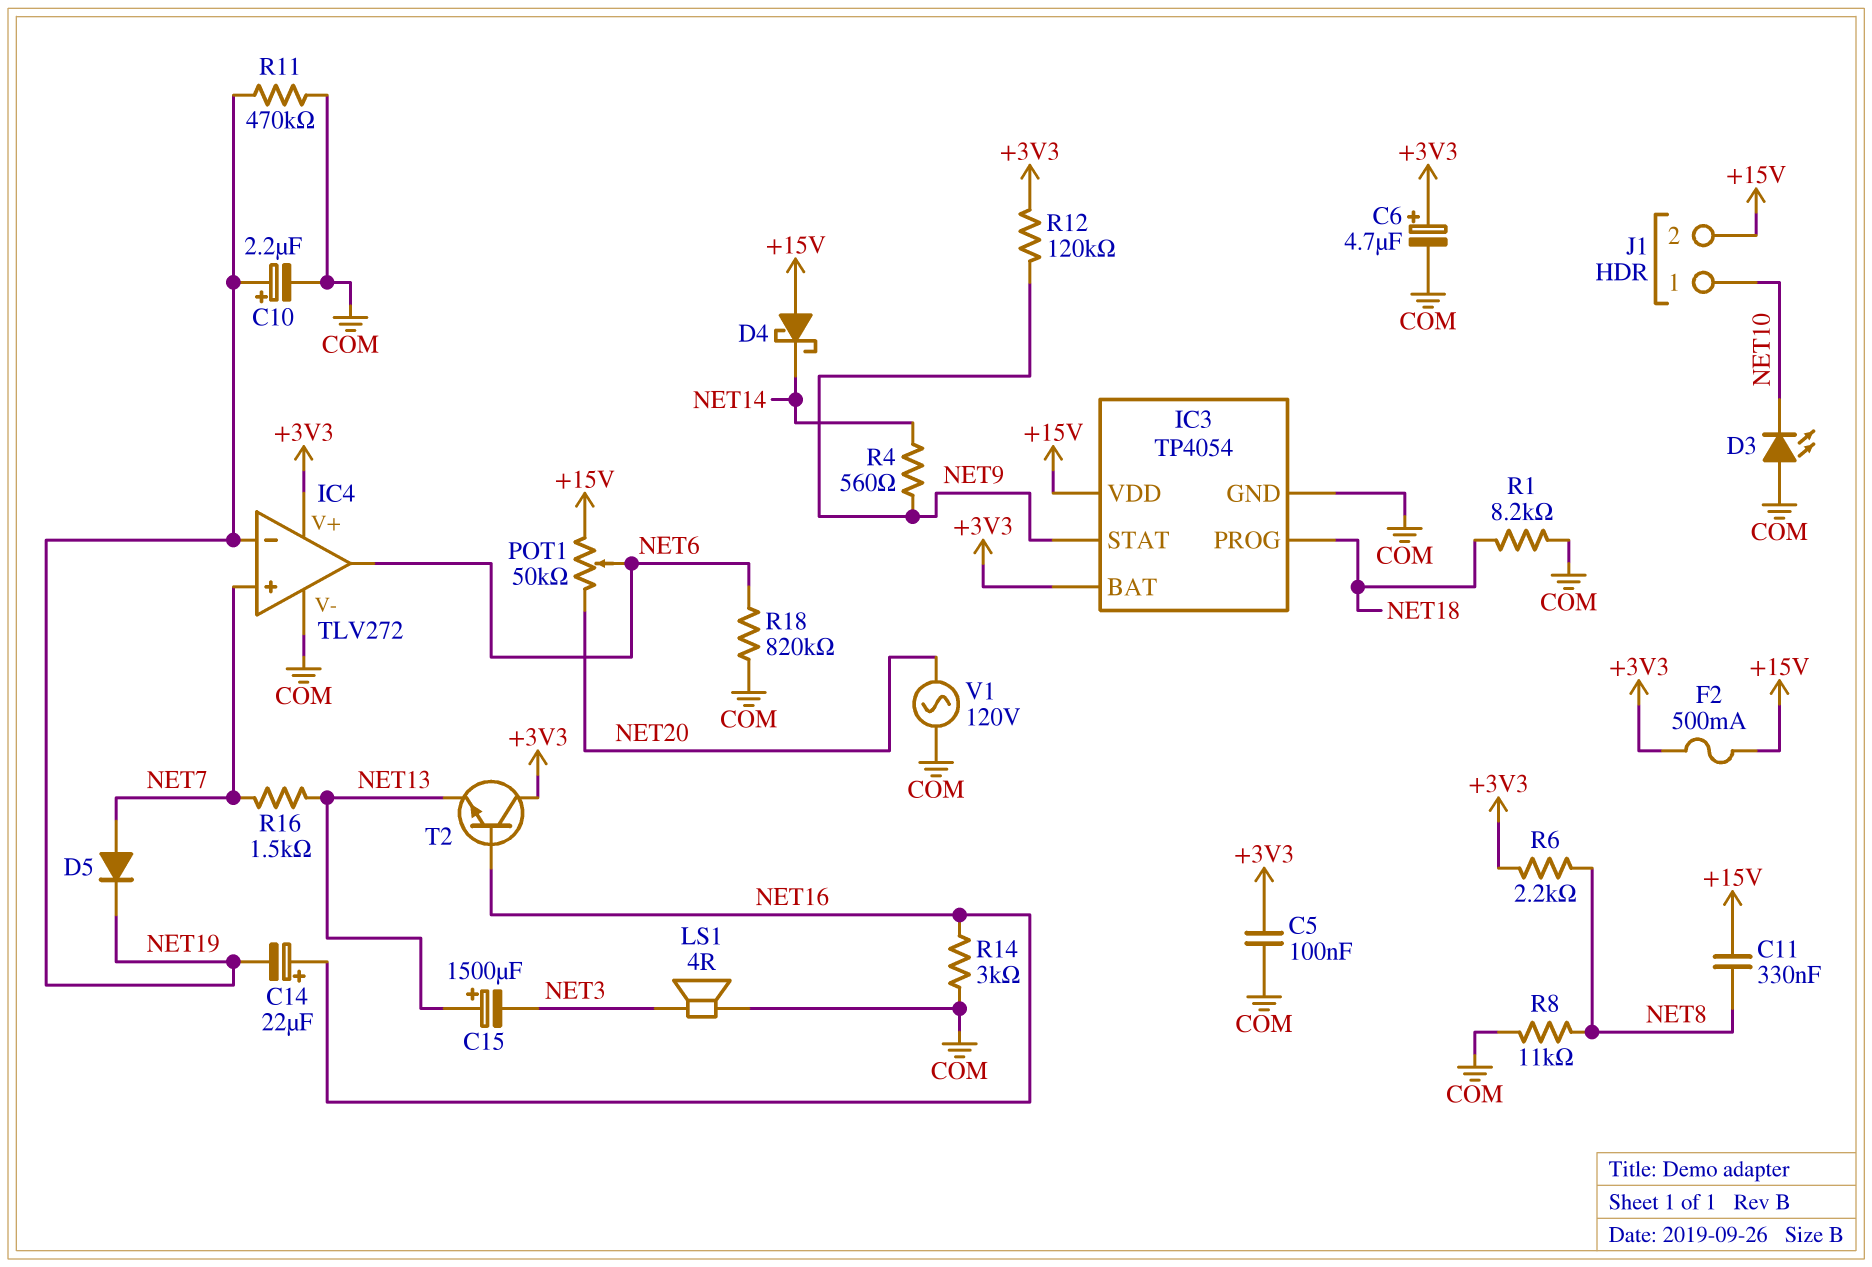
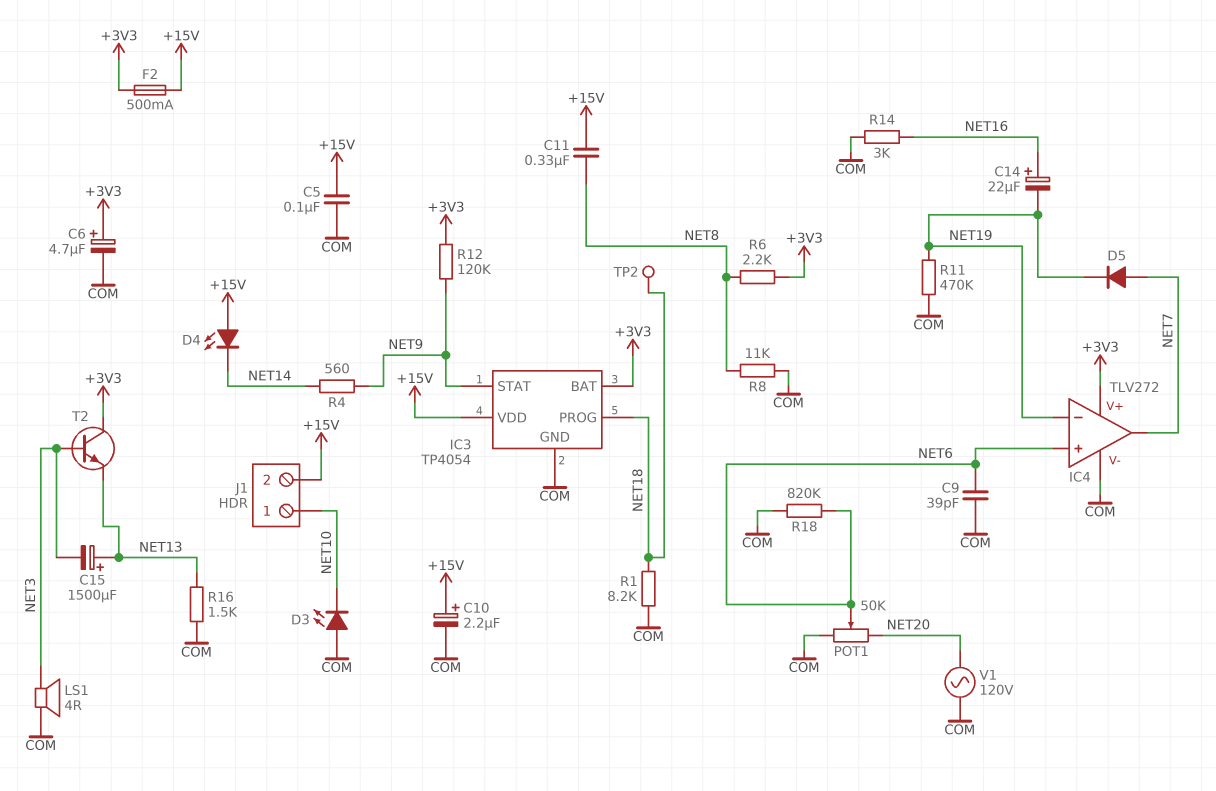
C5: 100nF (+3V3, COM) -> 100nF (+15V, COM)
C9: none -> 39pF (COM, NET6)
C10: 2.2uF (plus NET19, minus COM) -> 2.2uF (plus +15V, minus COM)
D4: schottky (A +15V, K NET14) -> LED (A +15V, K NET14)
IC4 pin in+: NET7 -> NET6
IC4 pin out: NET6 -> NET7
POT1: 50k (+15V, NET20, wiper NET6) -> 50k (COM, NET20, wiper NET6)
R16: 1.5k (NET7, NET13) -> 1.5k (COM, NET13)
T2: NPN (B NET16, C +3V3, E NET13) -> NPN (B NET3, C +3V3, E NET13)
TP2: none -> test point (NET18)

